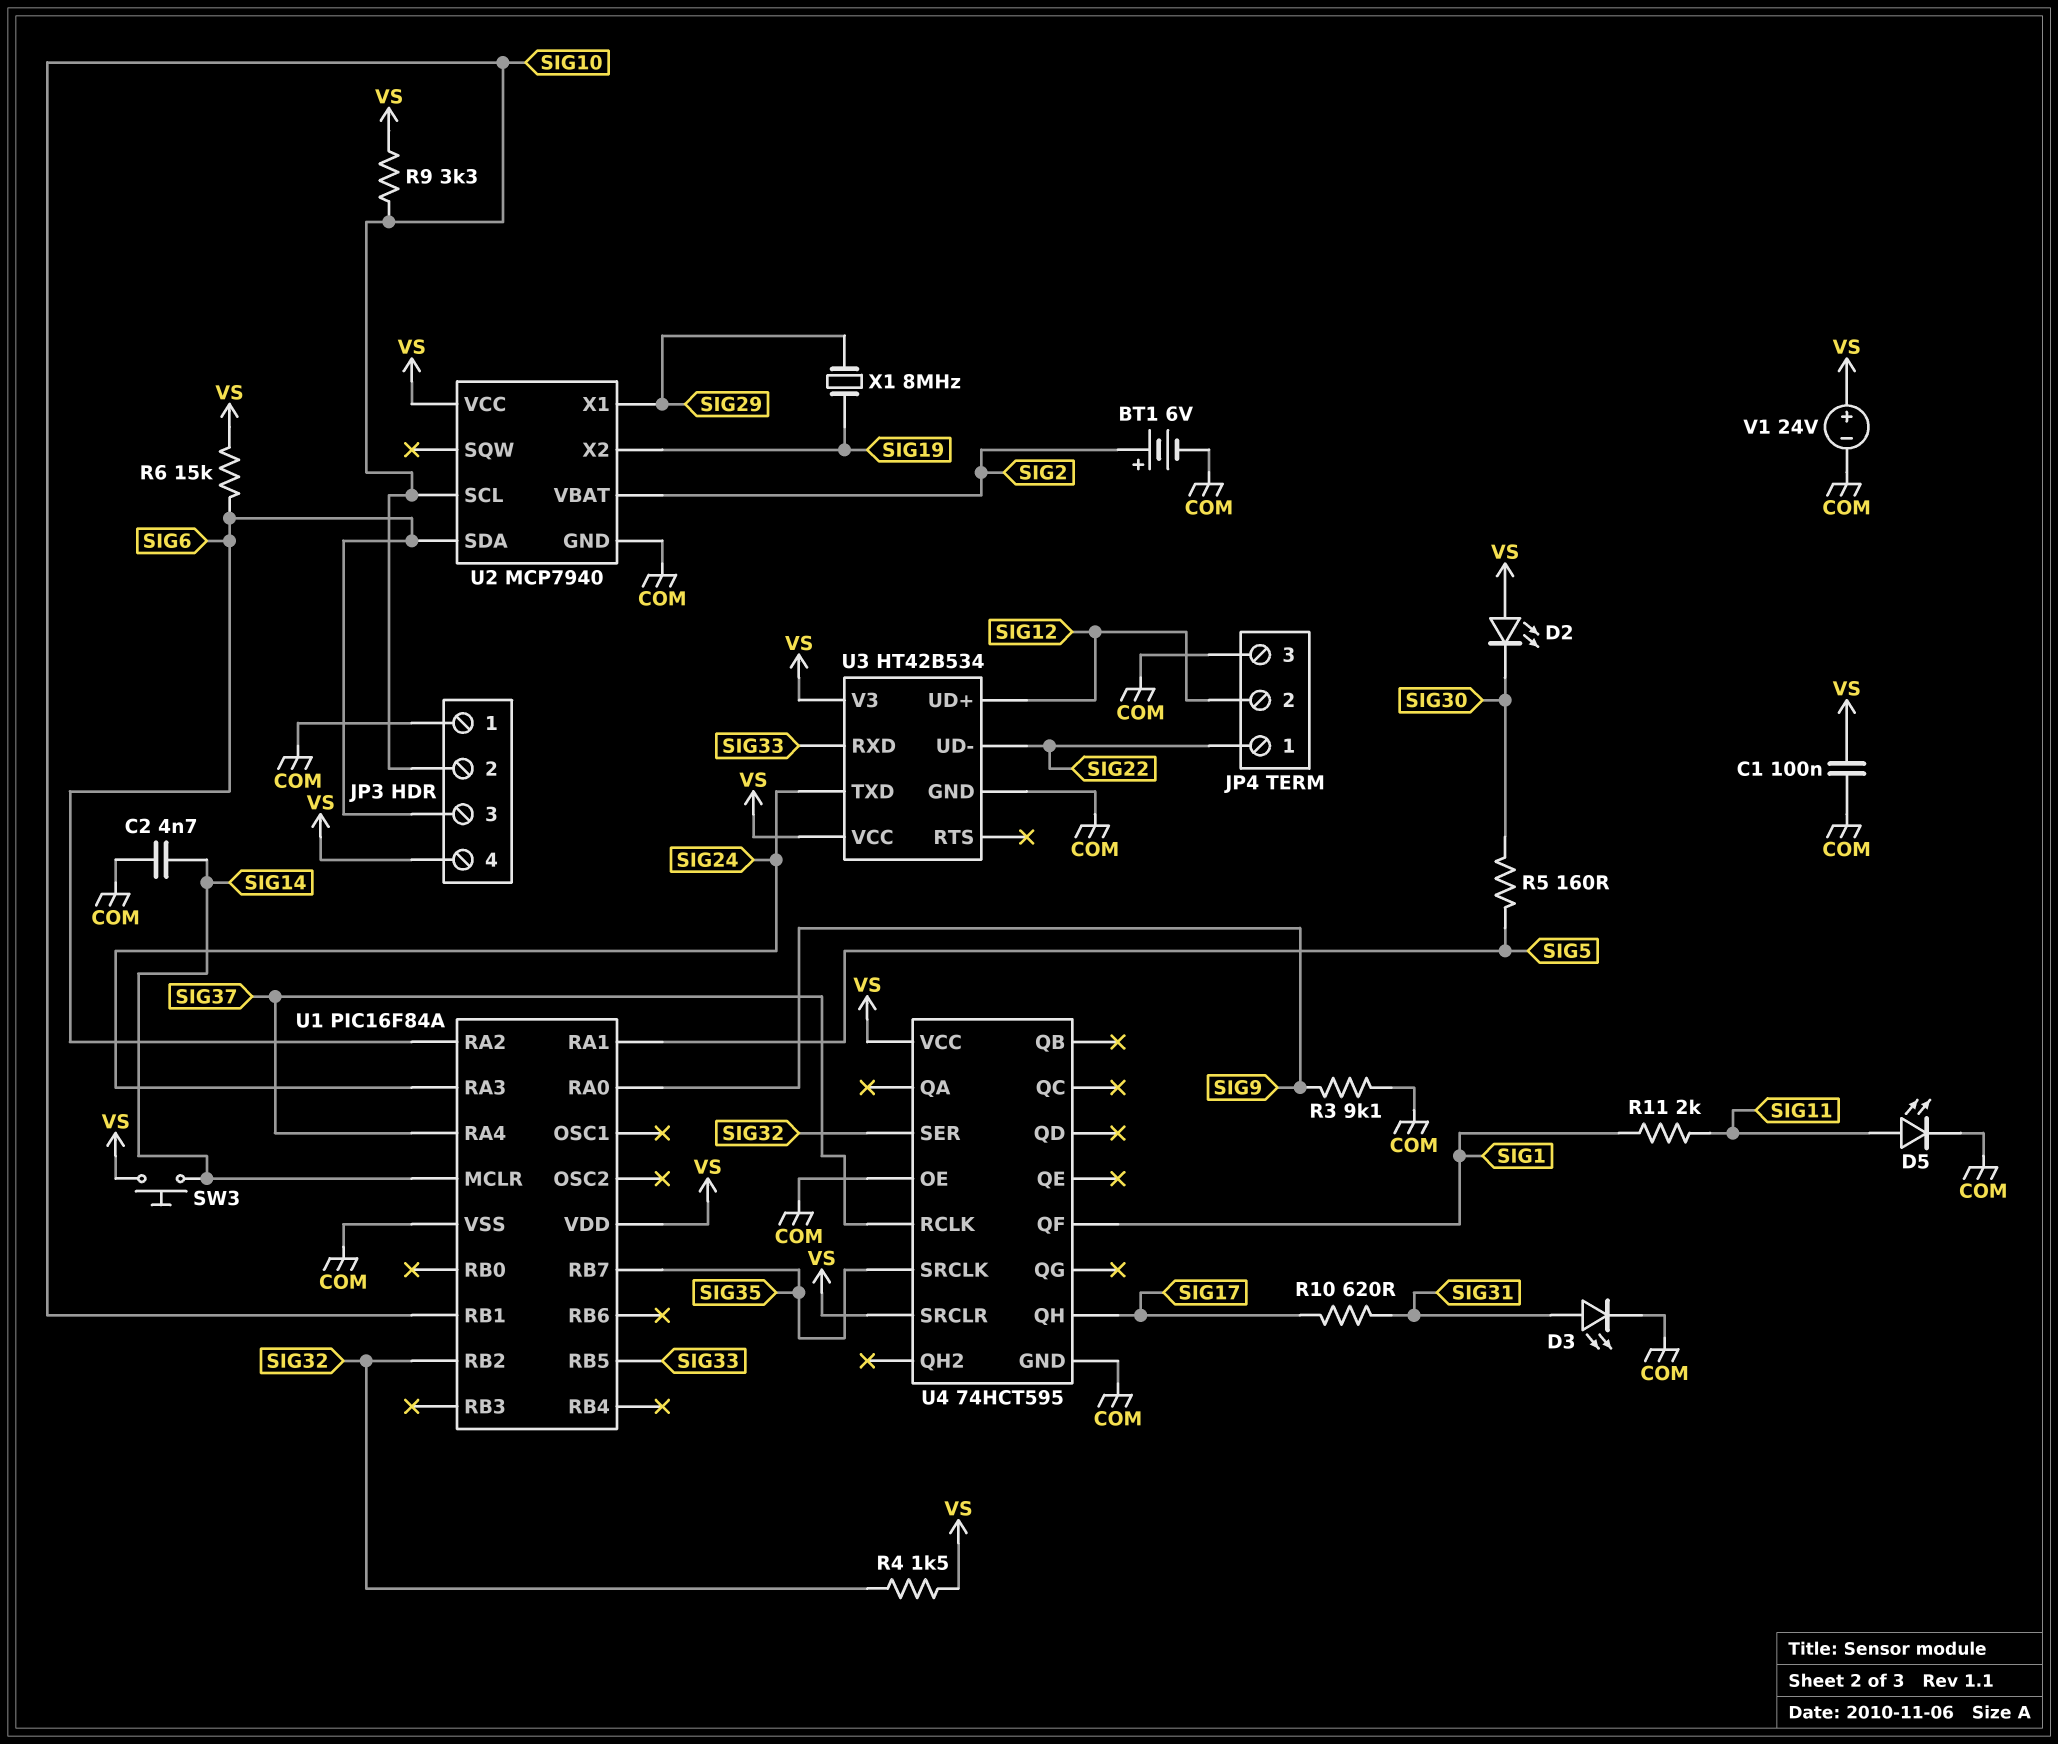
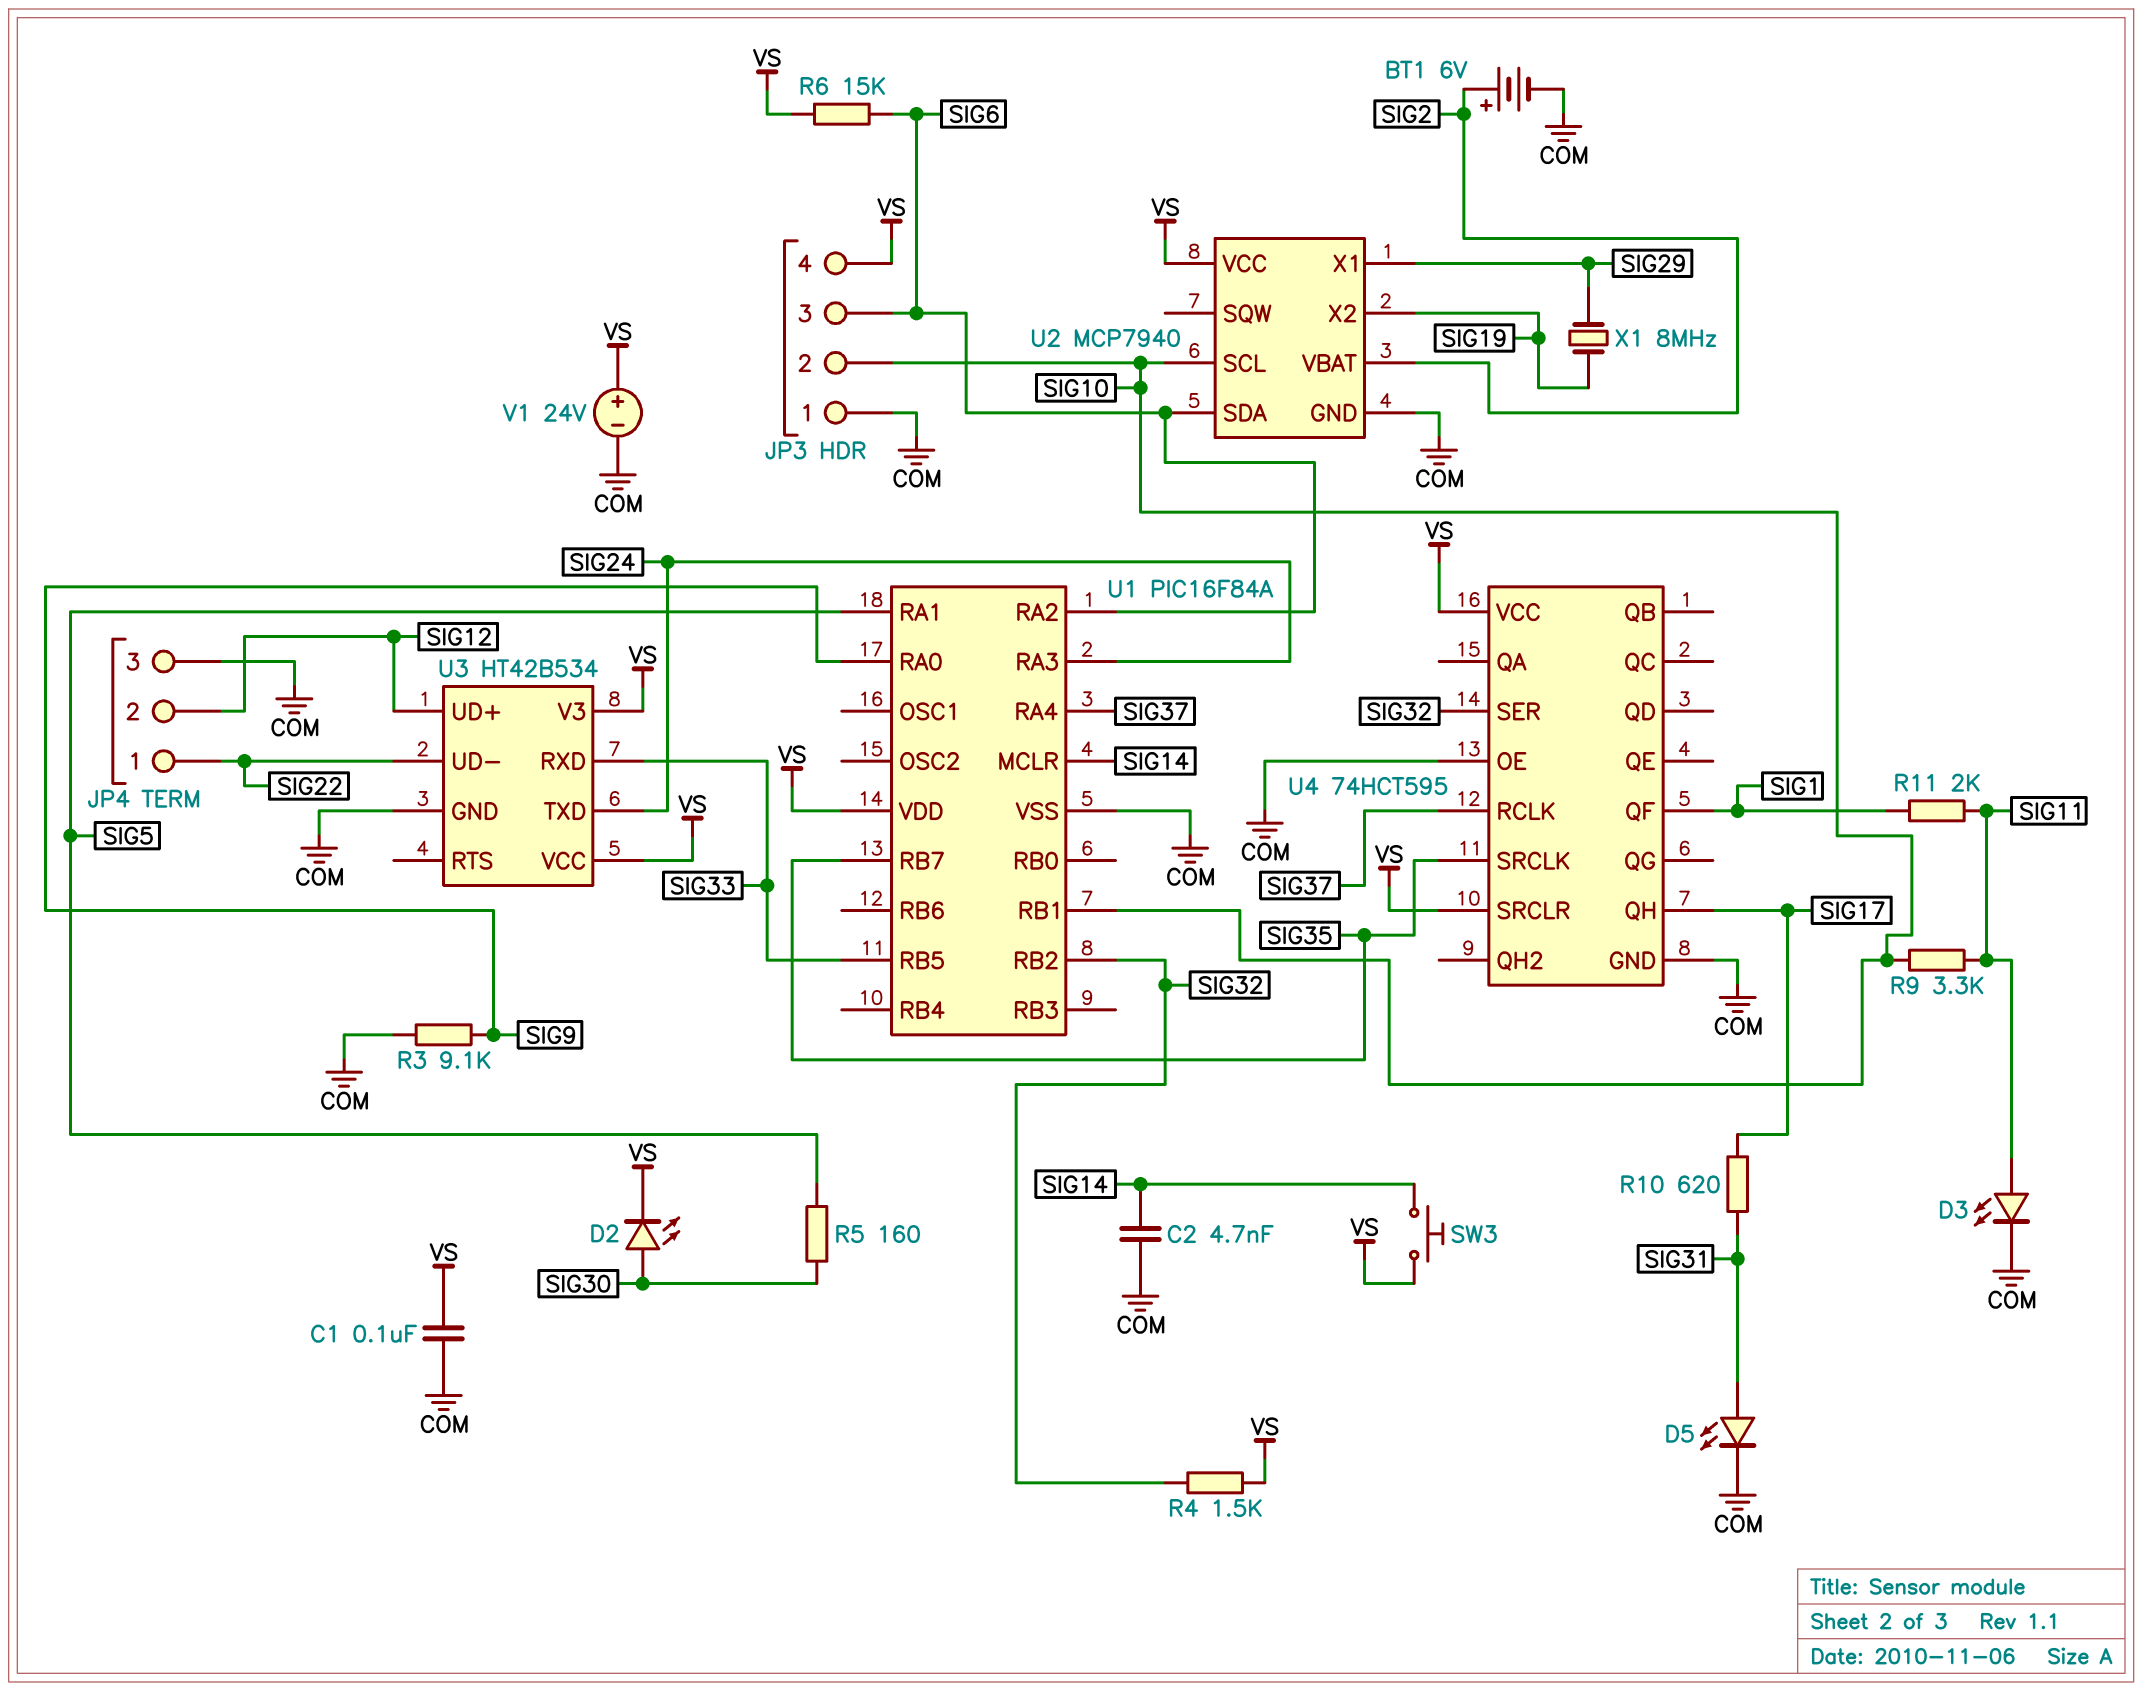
D2: LED (A VS, K SIG30) -> LED (A SIG30, K VS)
D3: LED (A SIG31, K COM) -> LED (A SIG11, K COM)
D5: LED (A SIG11, K COM) -> LED (A SIG31, K COM)
R9: 3.3k (SIG10, VS) -> 3.3k (SIG10, SIG11)

